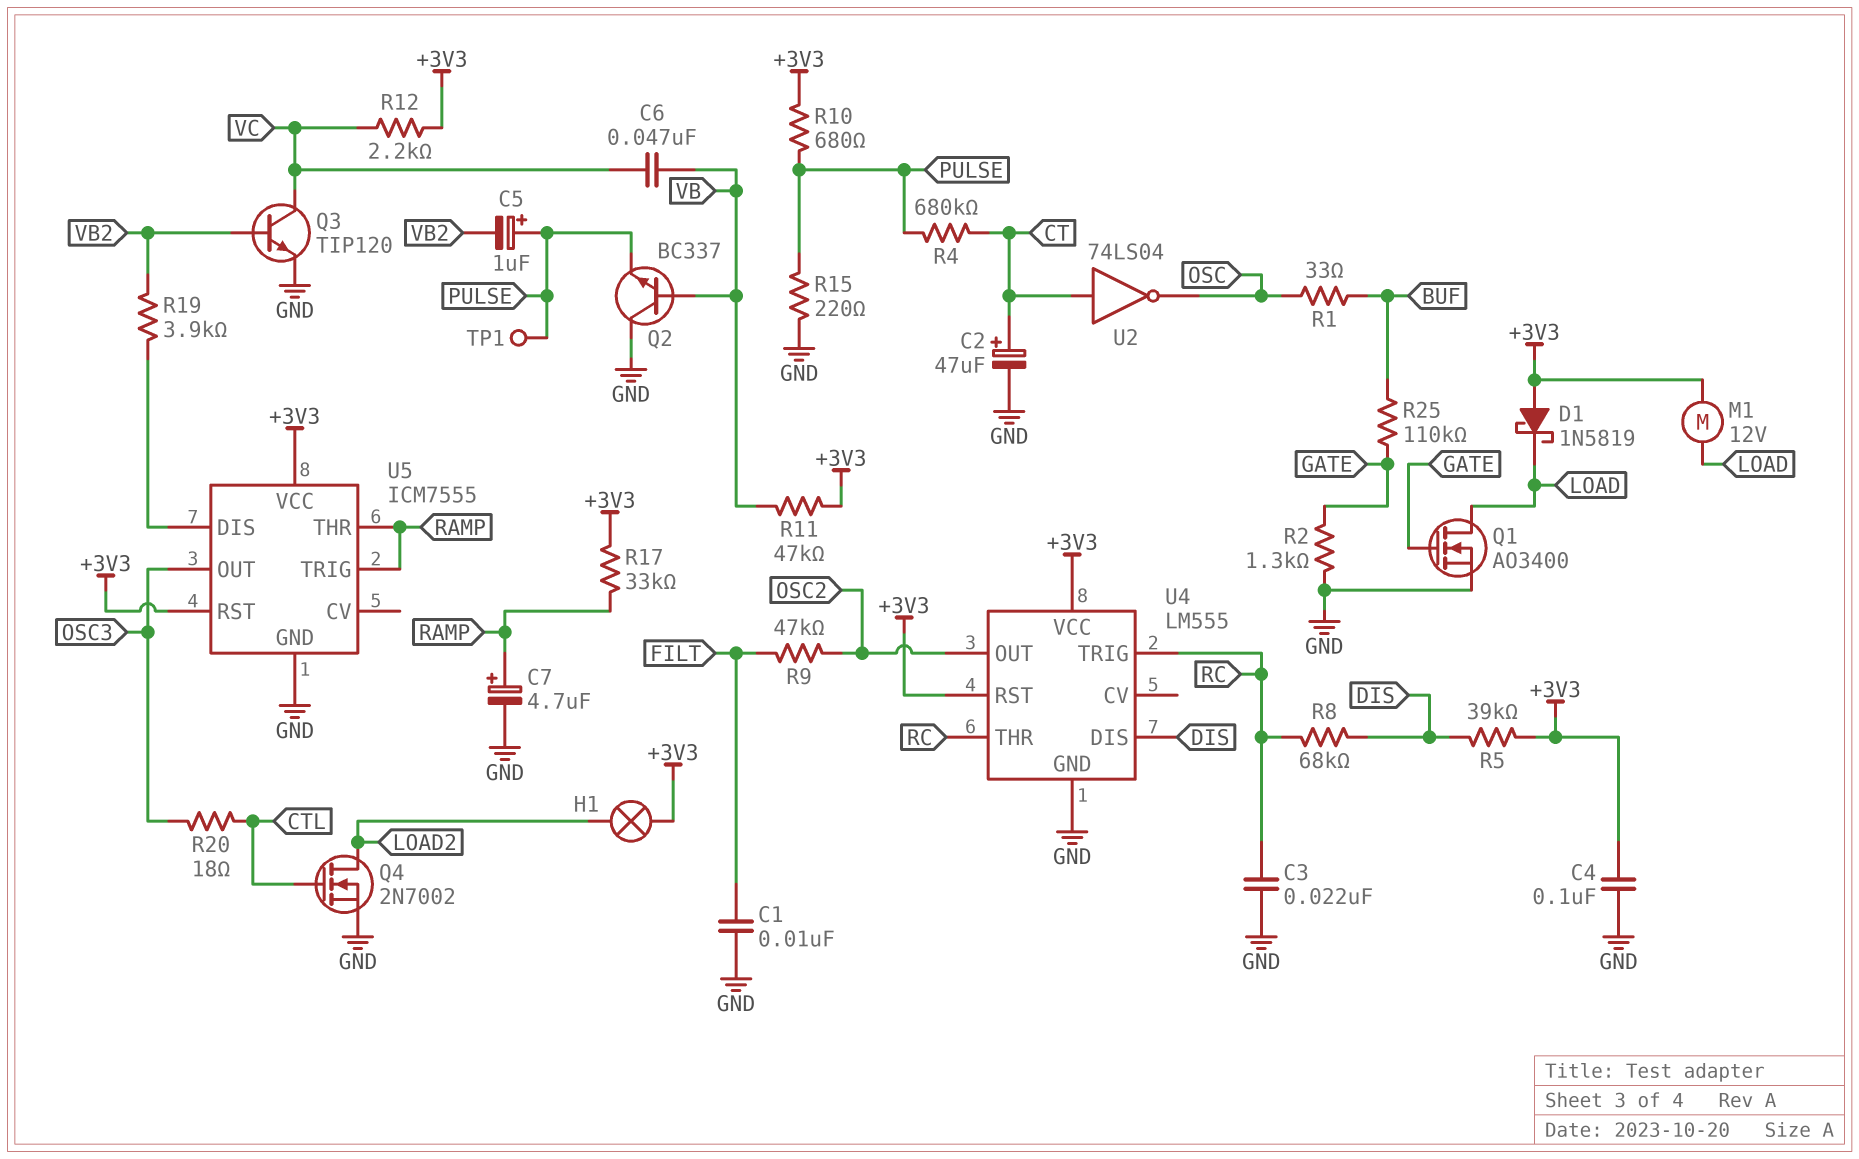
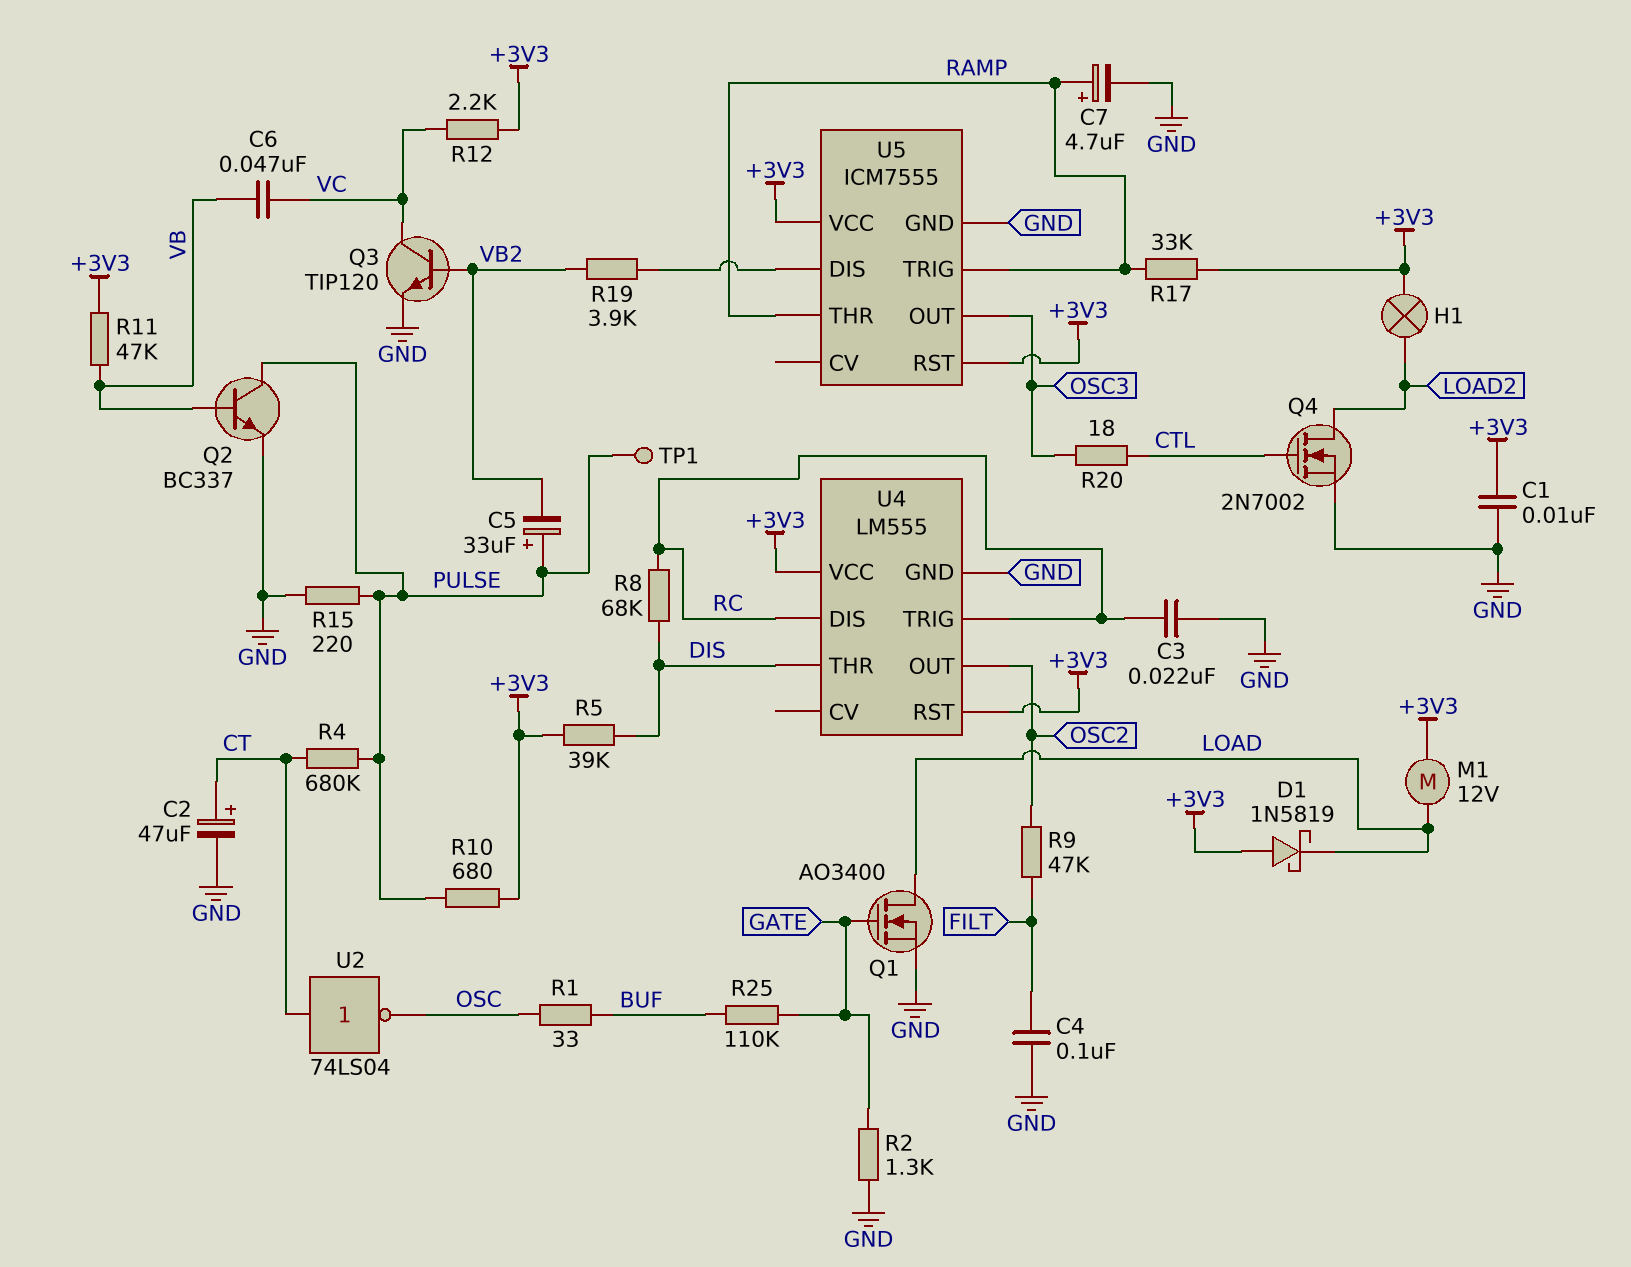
C1: 10nF (FILT, GND) -> 10nF (+3V3, GND)
C4: 100nF (+3V3, GND) -> 100nF (FILT, GND)
C5: 1uF (plus PULSE, minus VB2) -> 33uF (plus PULSE, minus VB2)
Q2: NPN BC337 (B VB, C GND, E PULSE) -> NPN BC337 (B VB, C PULSE, E GND)
U4 pin DIS: DIS -> RC
U4 pin THR: RC -> DIS

